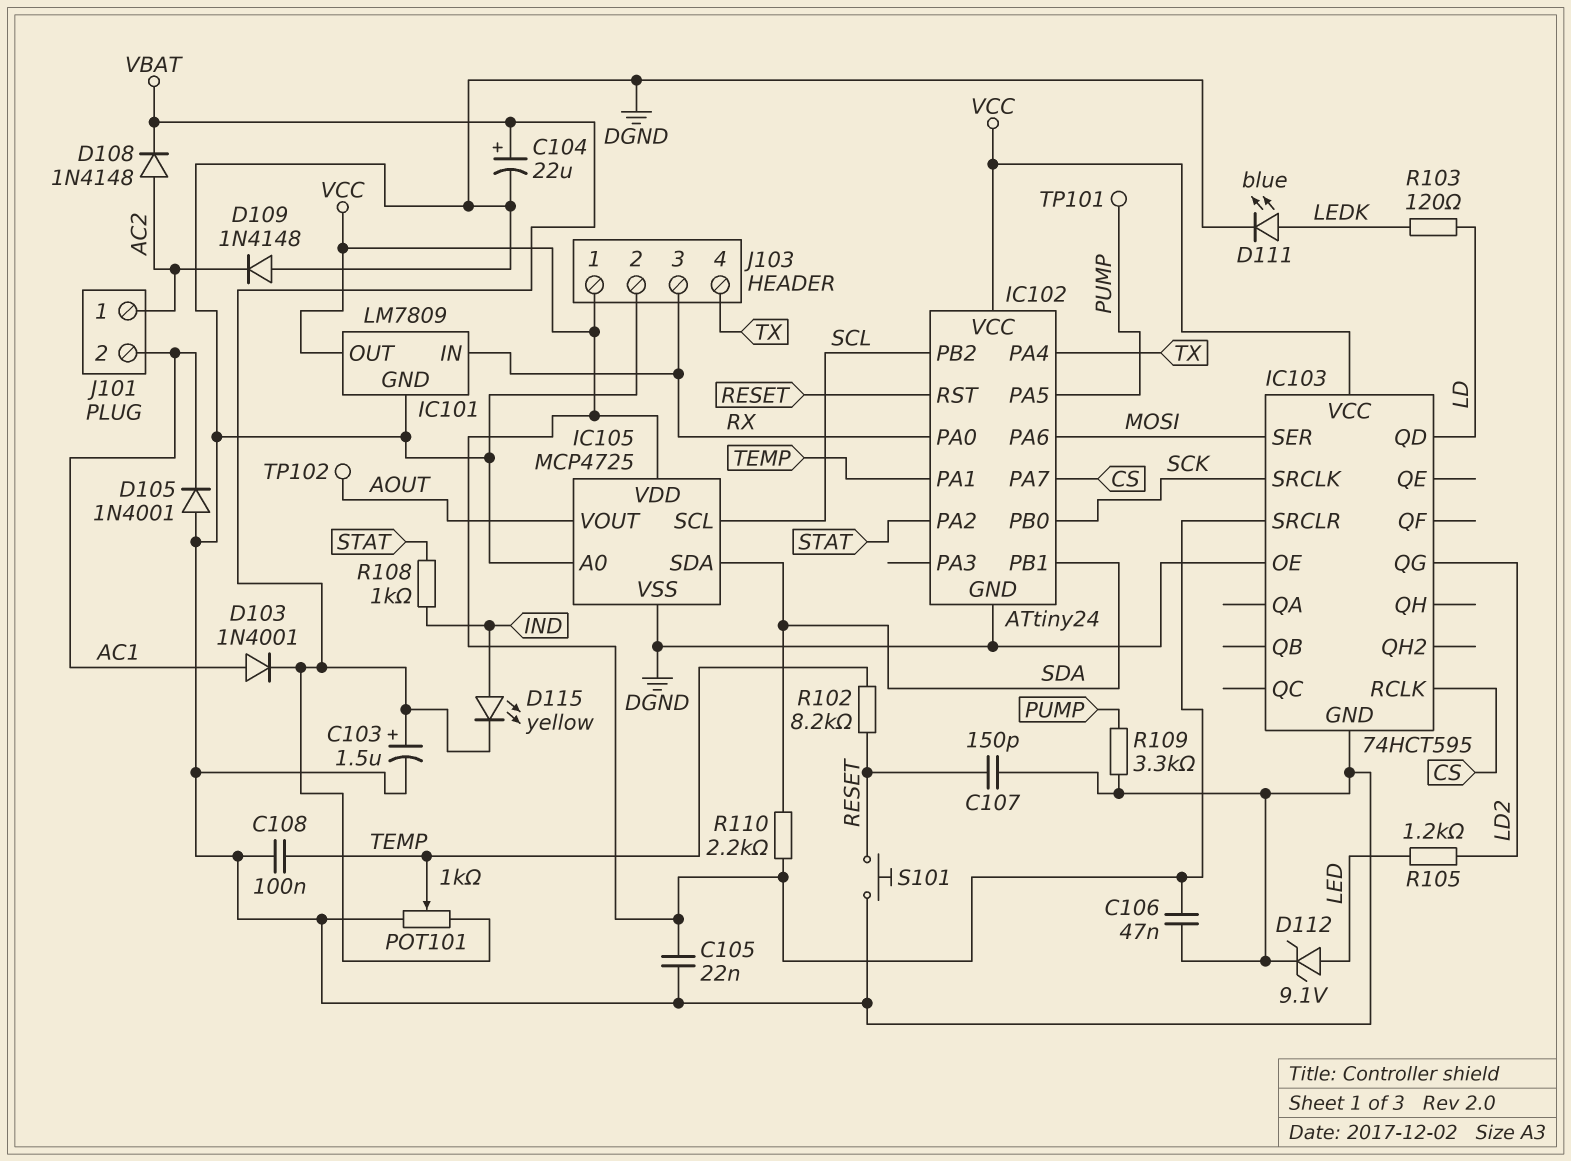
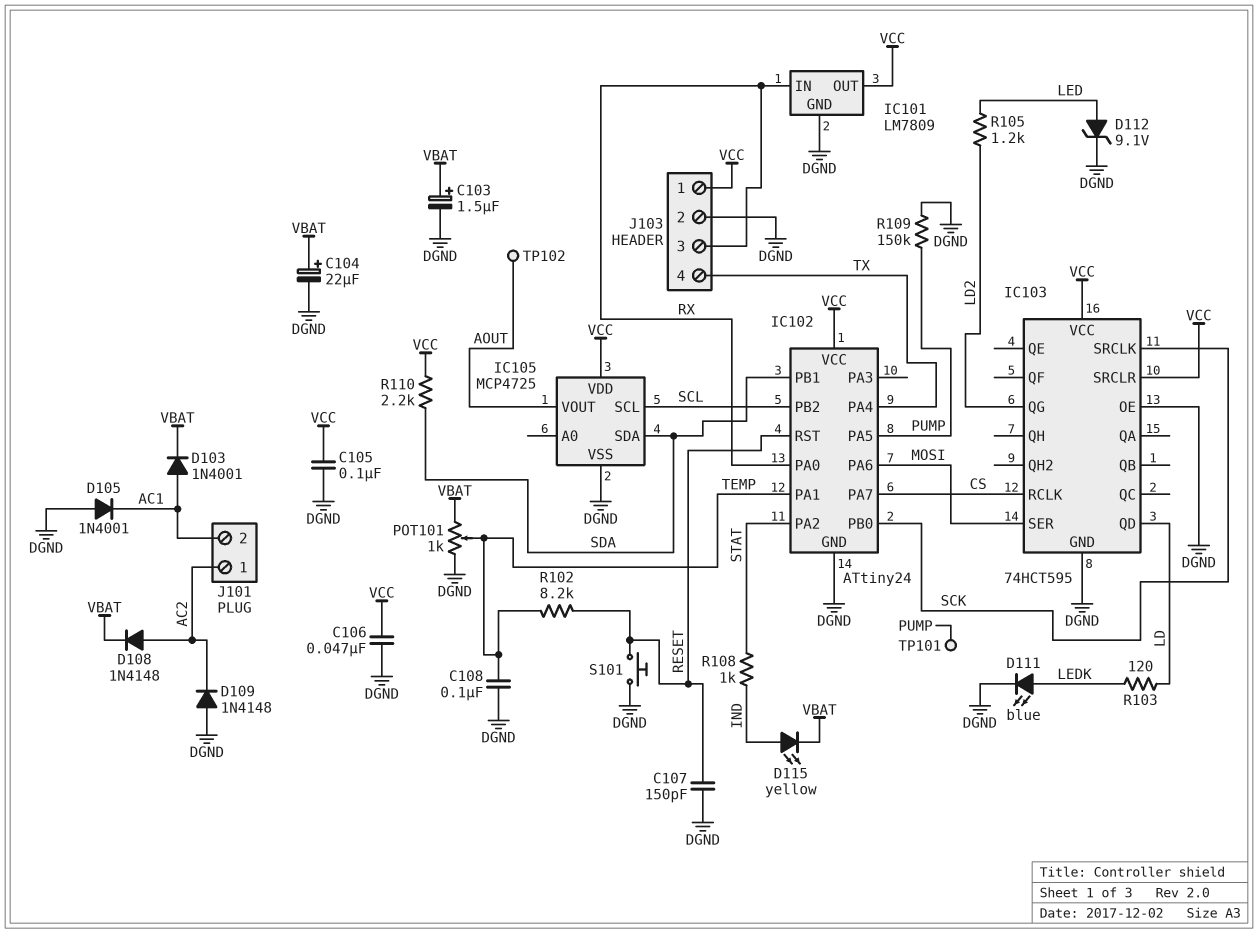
C105: 22nF (DGND, VCC) -> 100nF (DGND, VCC)
IC105 pin A0: DGND -> none
R109: 3.3k (DGND, PUMP) -> 150k (DGND, PUMP)

